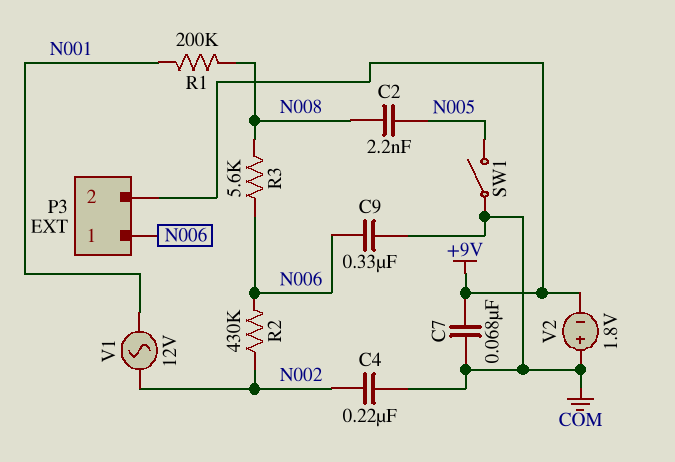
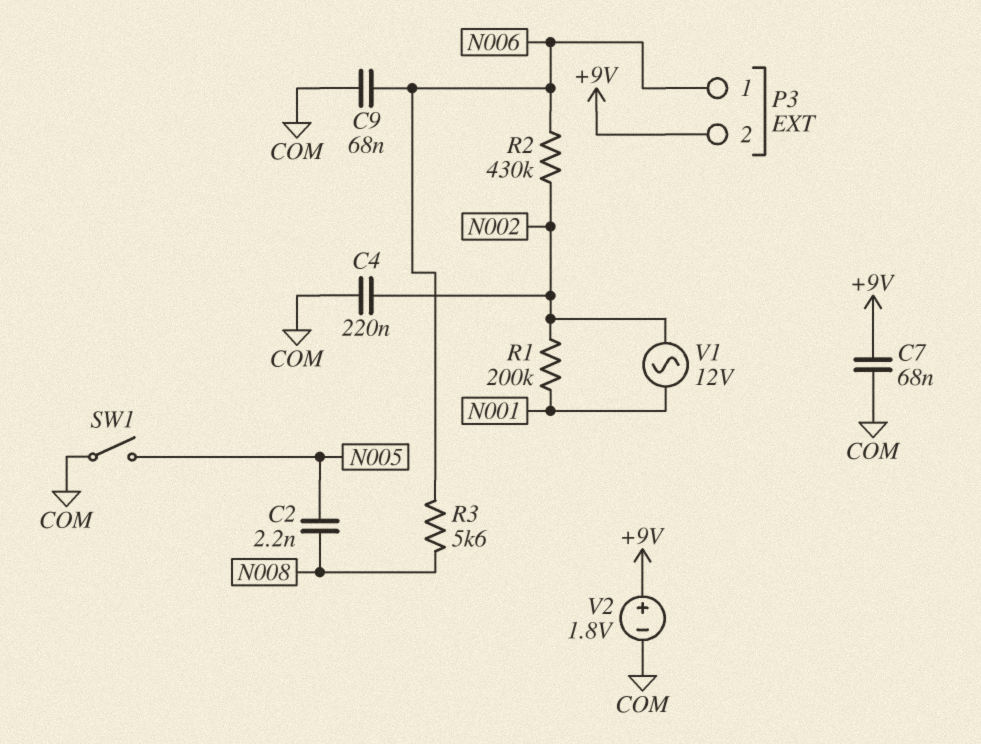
C9: 330nF (COM, N006) -> 68nF (COM, N006)
R1: 200k (N001, N008) -> 200k (N001, N002)
V2: 1.8V (plus COM, minus +9V) -> 1.8V (plus +9V, minus COM)

